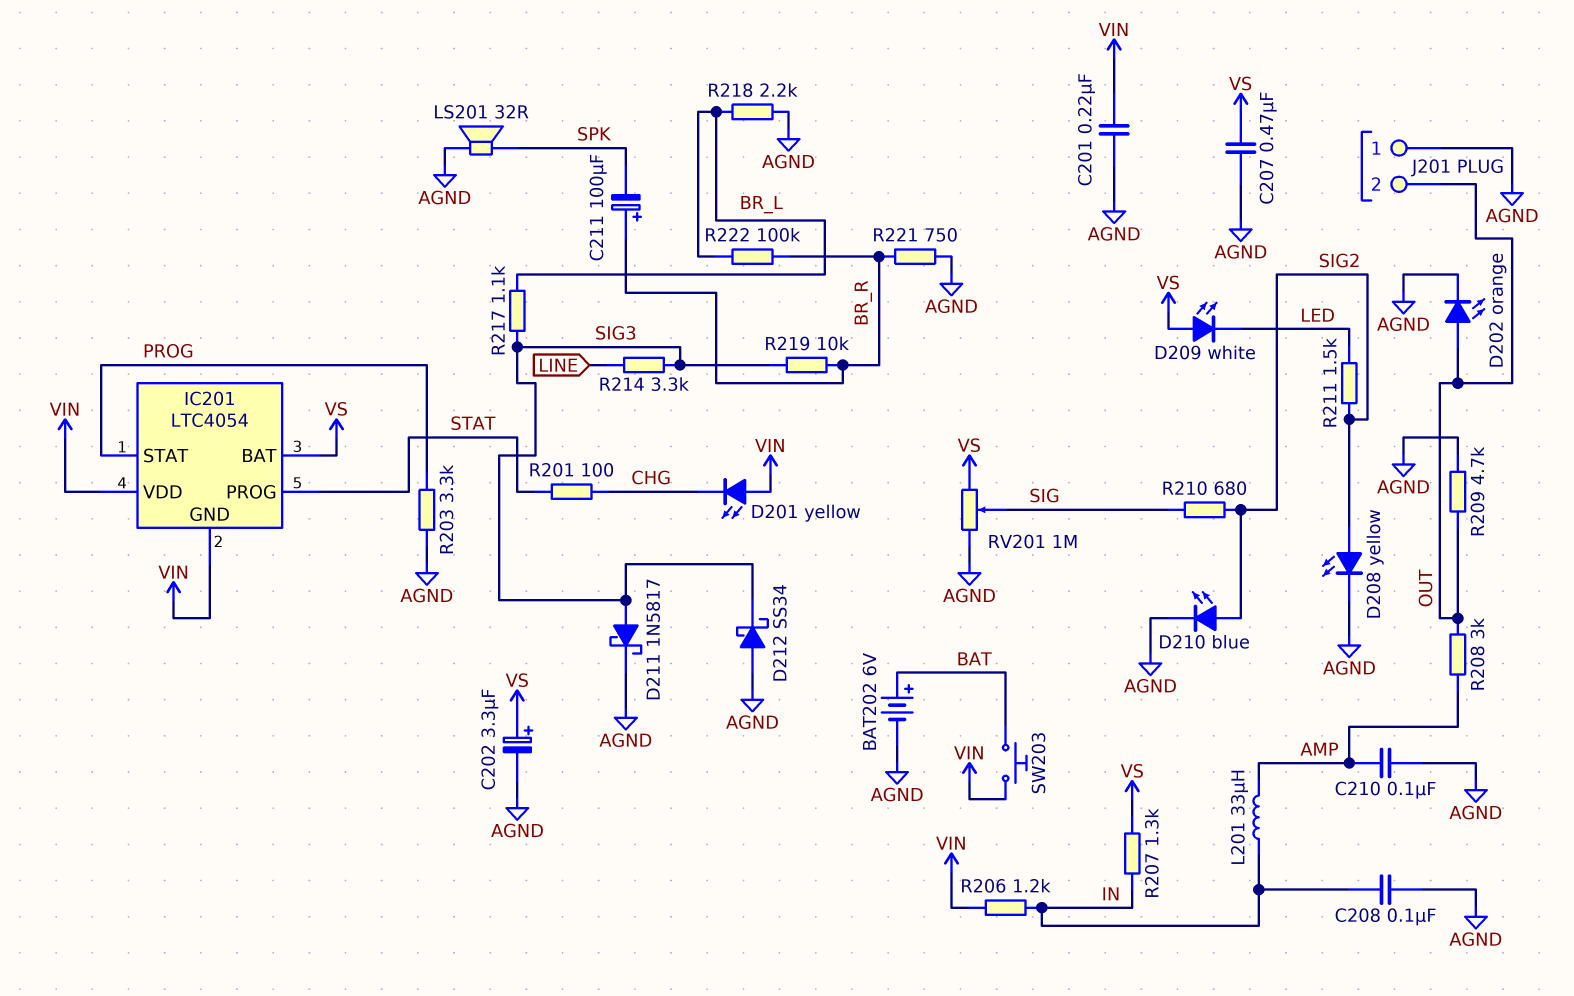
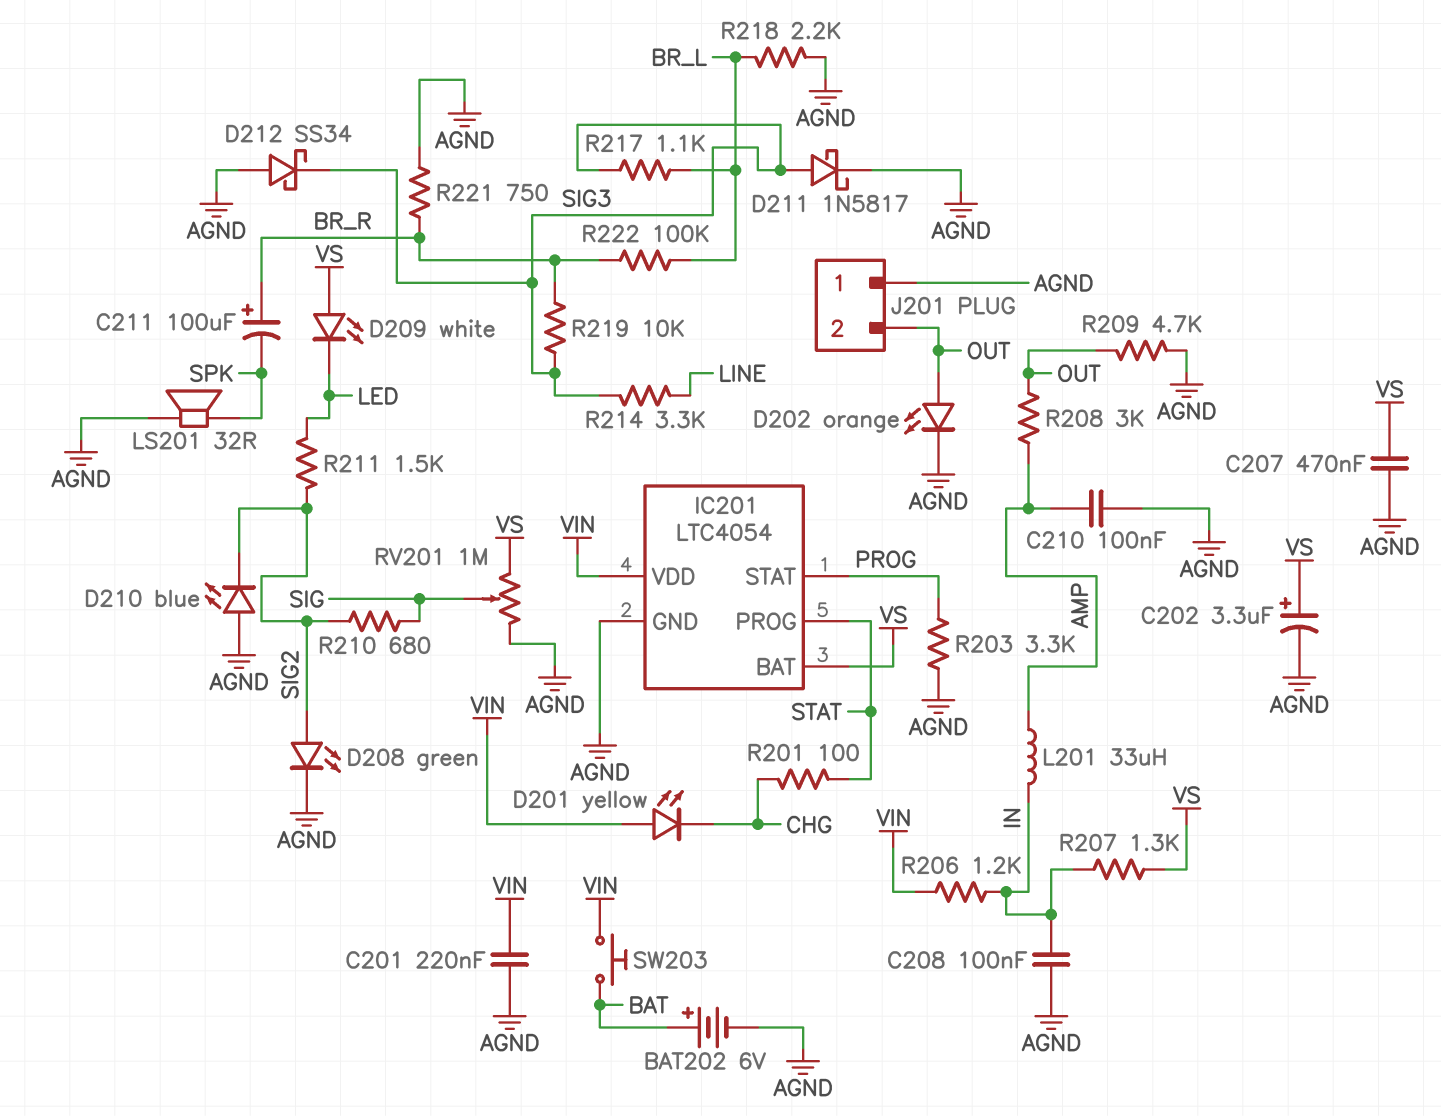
D208: LED yellow (A SIG2, K AGND) -> LED green (A SIG2, K AGND)
D210: LED blue (A SIG2, K AGND) -> LED blue (A AGND, K SIG2)
IC201 pin GND: VIN -> AGND

